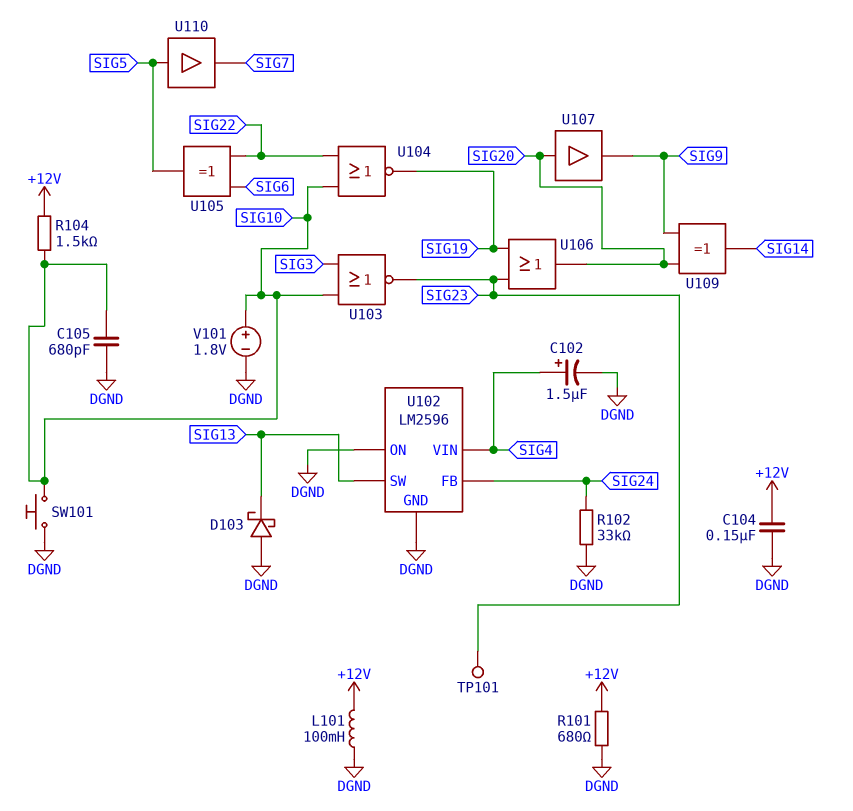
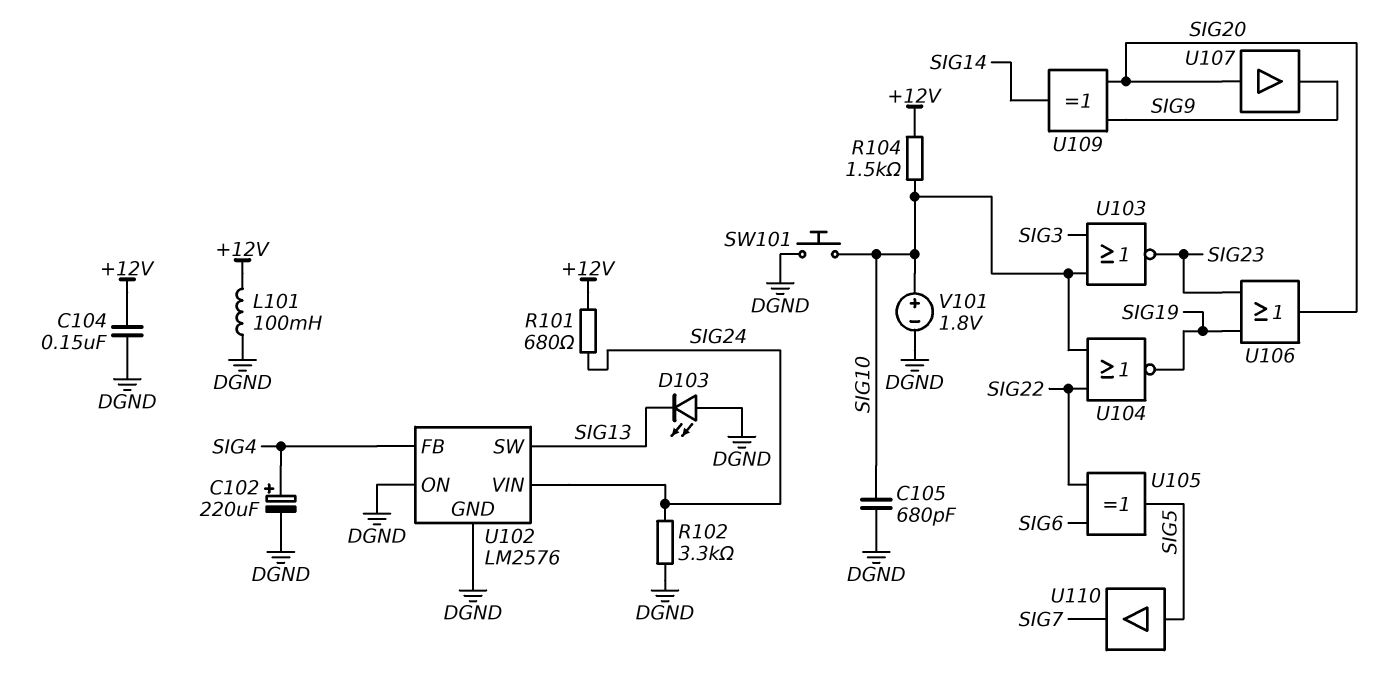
C102: 1.5uF (plus SIG4, minus DGND) -> 220uF (plus SIG4, minus DGND)
D103: schottky (A DGND, K SIG13) -> LED (A DGND, K SIG13)
R101: 680 (+12V, DGND) -> 680 (+12V, SIG24)
R102: 33k (DGND, SIG24) -> 3.3k (DGND, SIG24)
TP101: test point (SIG23) -> none
U102: LM2596 -> LM2576
U102 pin FB: SIG24 -> SIG4
U102 pin VIN: SIG4 -> SIG24

